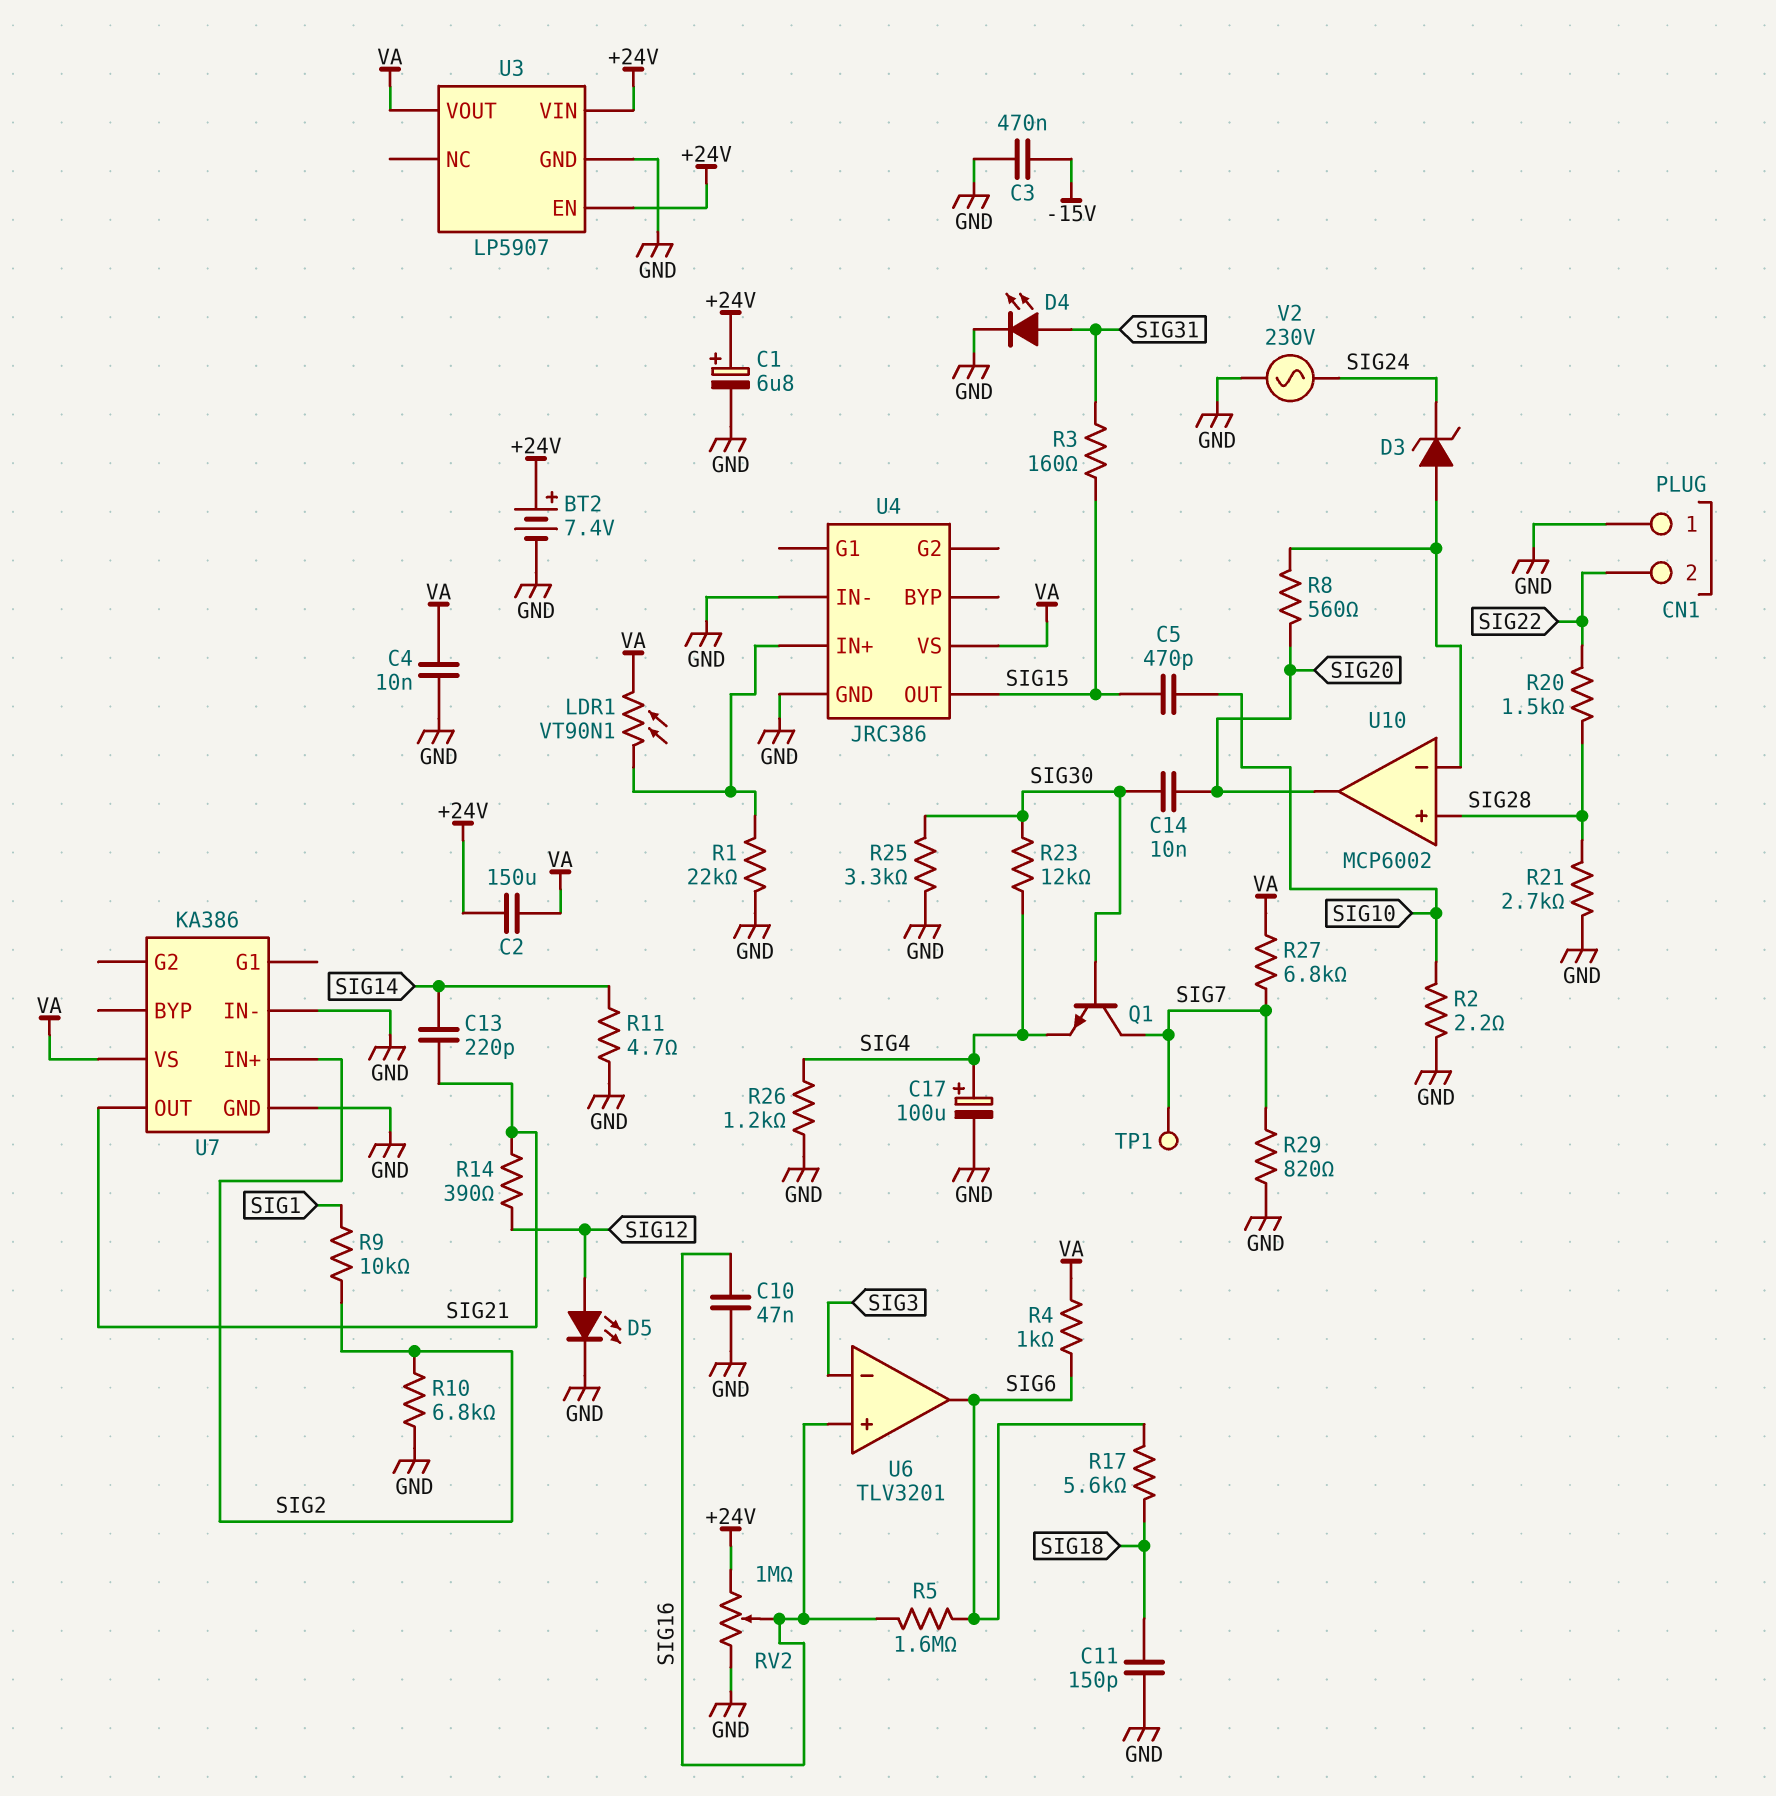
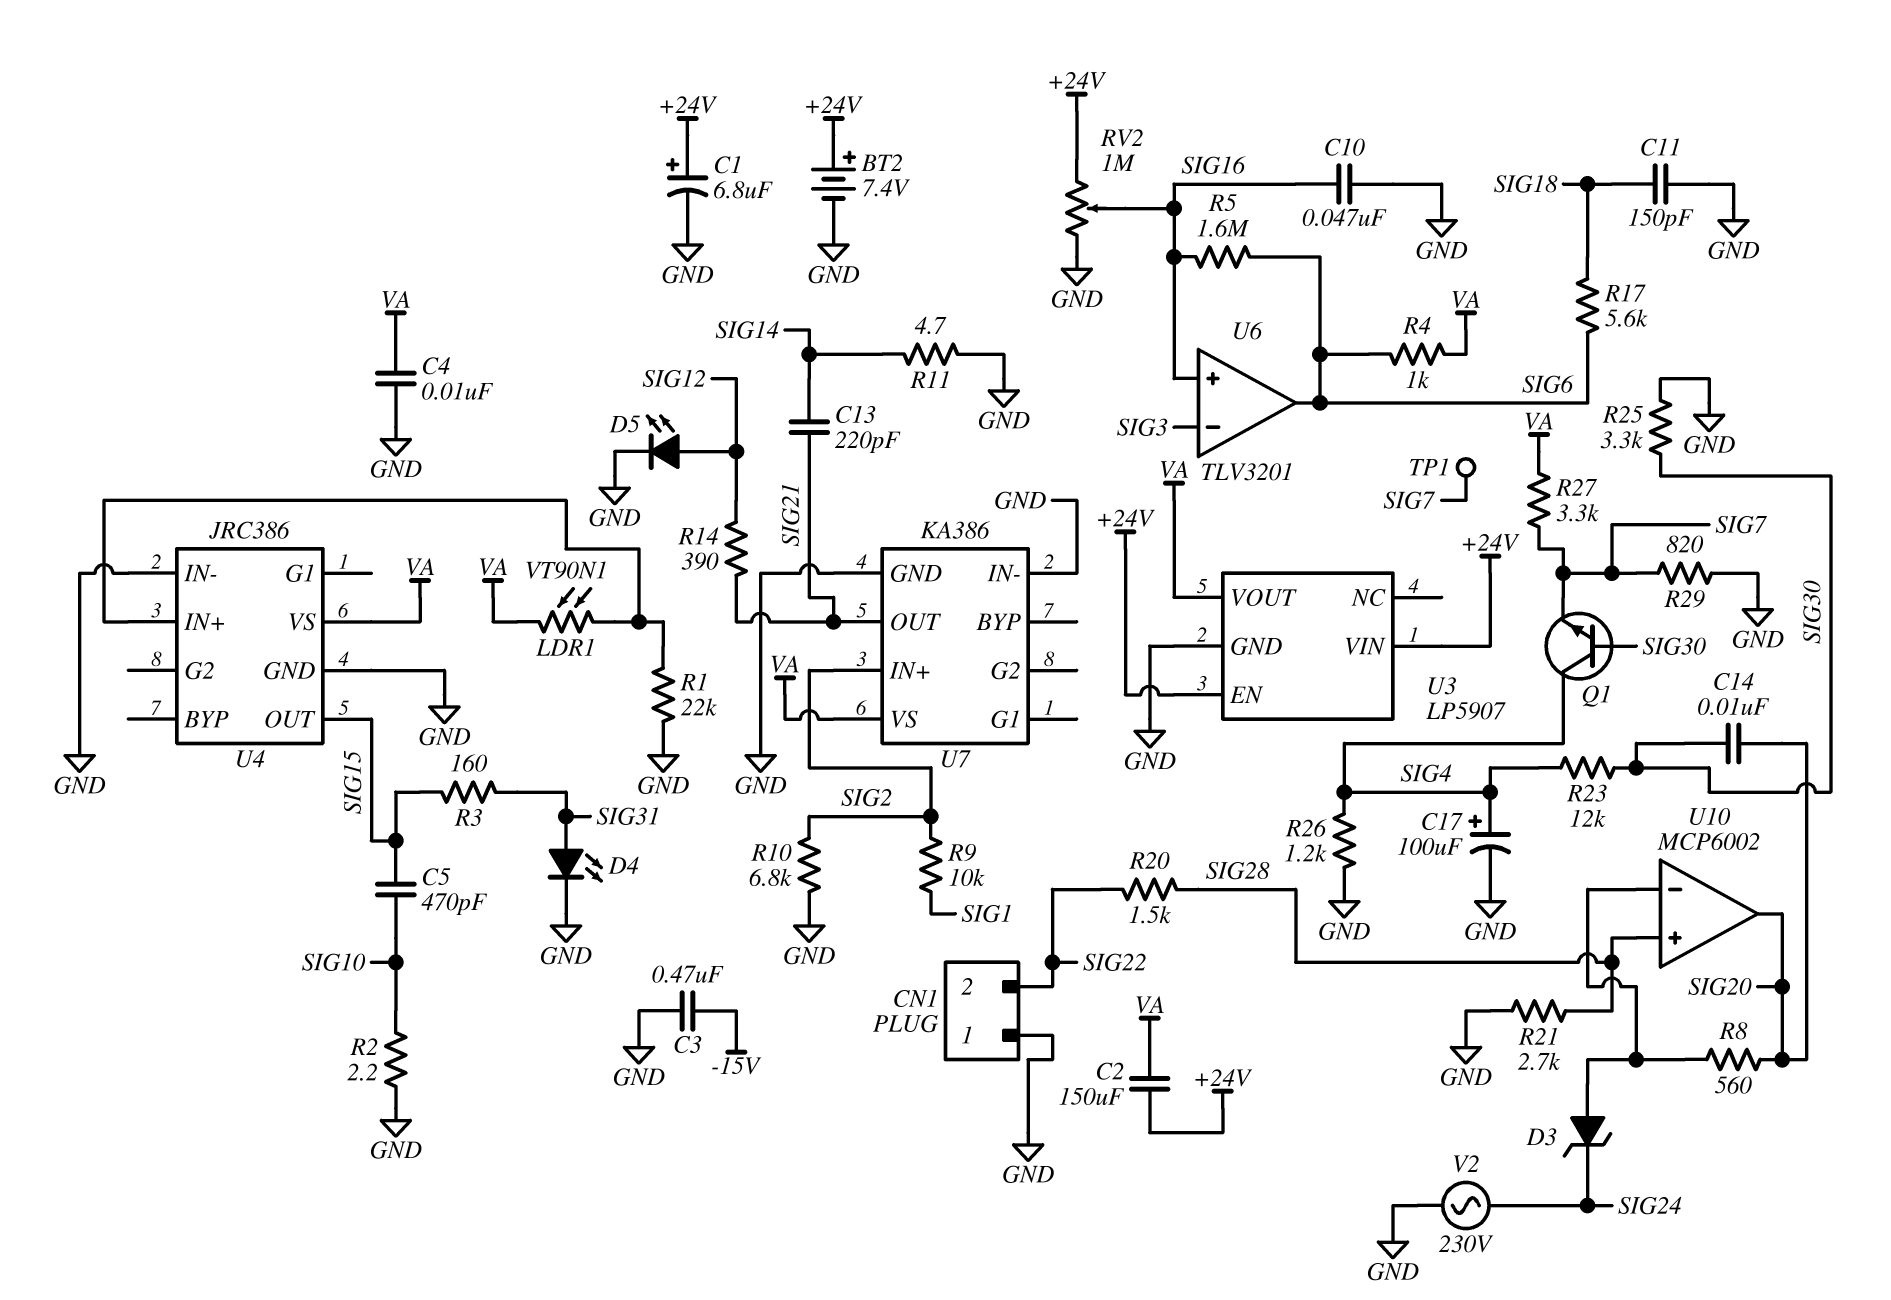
Q1: NPN (B SIG30, C SIG7, E SIG4) -> NPN (B SIG30, C SIG4, E SIG7)
R27: 6.8k (SIG7, VA) -> 3.3k (SIG7, VA)

